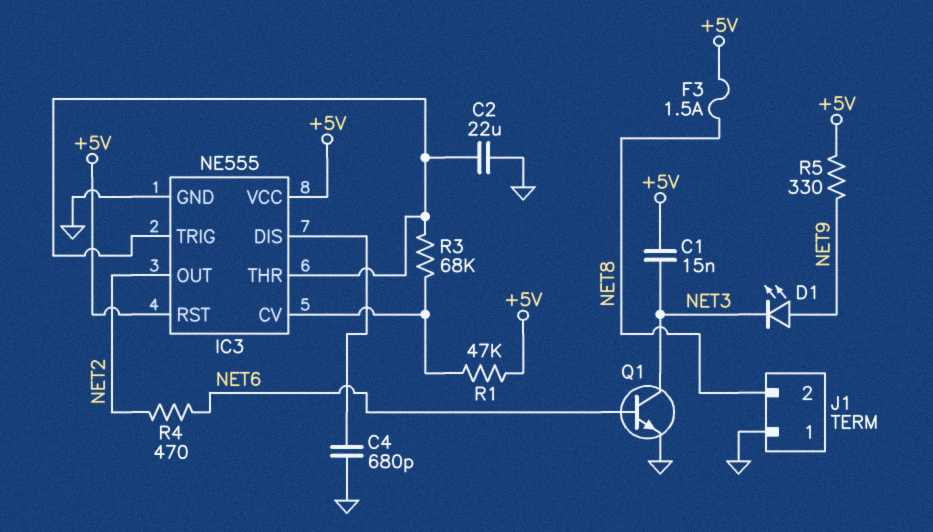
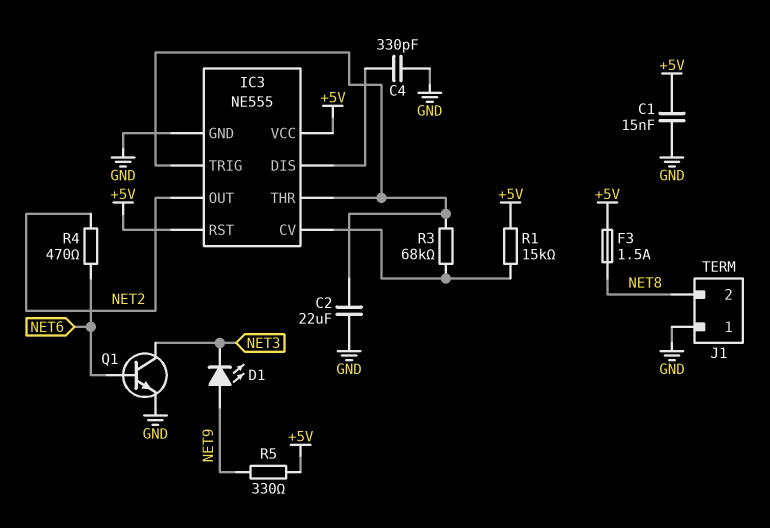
C1: 15nF (+5V, NET3) -> 15nF (+5V, GND)
C4: 680pF (GND, IC3/DIS) -> 330pF (GND, IC3/DIS)
R1: 47k (+5V, IC3/CV) -> 15k (+5V, IC3/CV)

